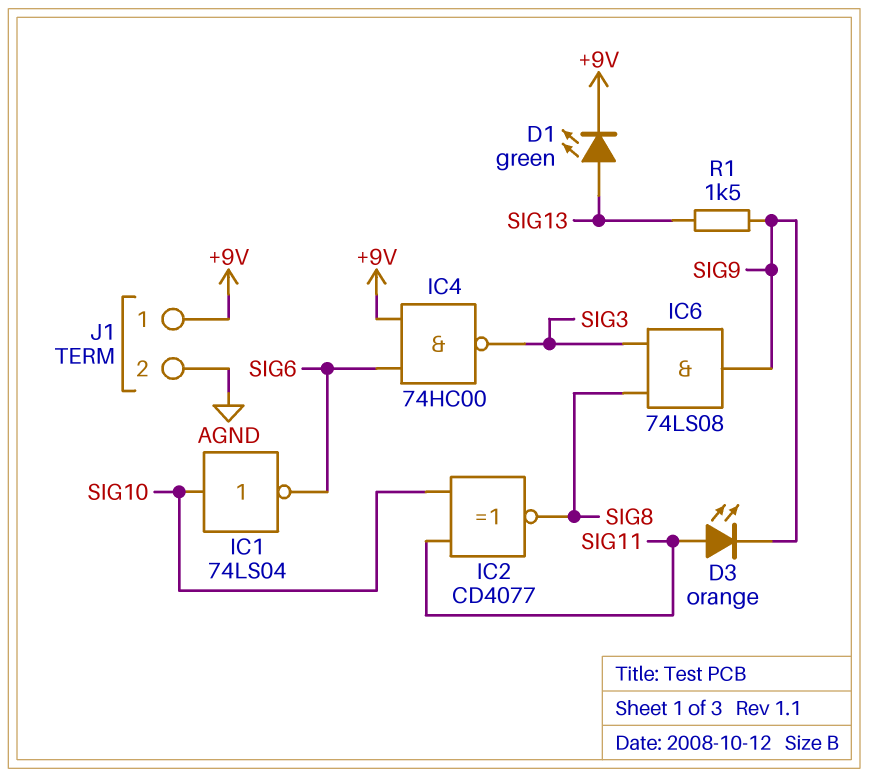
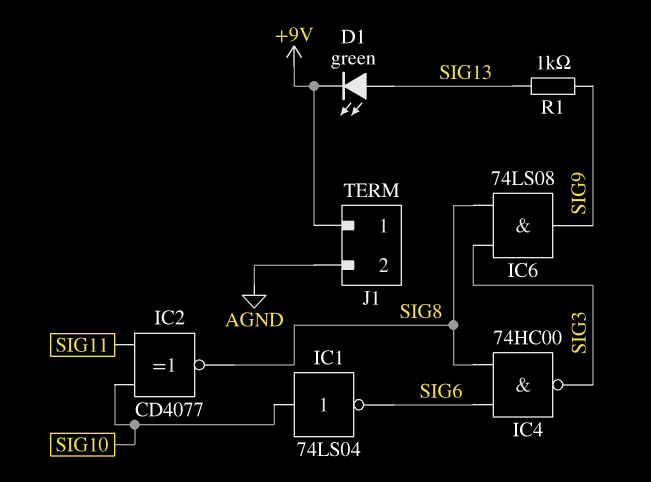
D3: LED orange (A SIG11, K SIG9) -> none
IC4: NAND 74HC00 (in +9V, in SIG6, out SIG3) -> NAND 74HC00 (in SIG6, in SIG8, out SIG3)
R1: 1.5k (SIG9, SIG13) -> 1k (SIG9, SIG13)

